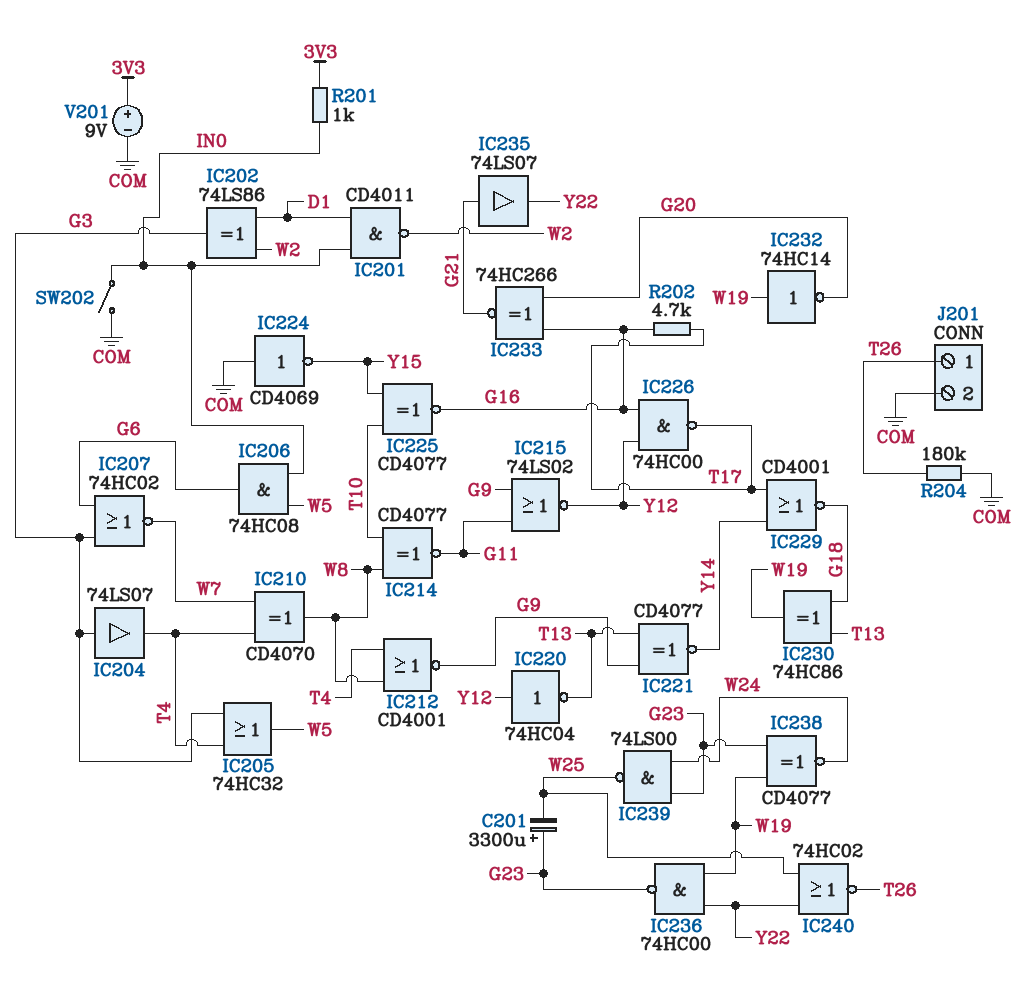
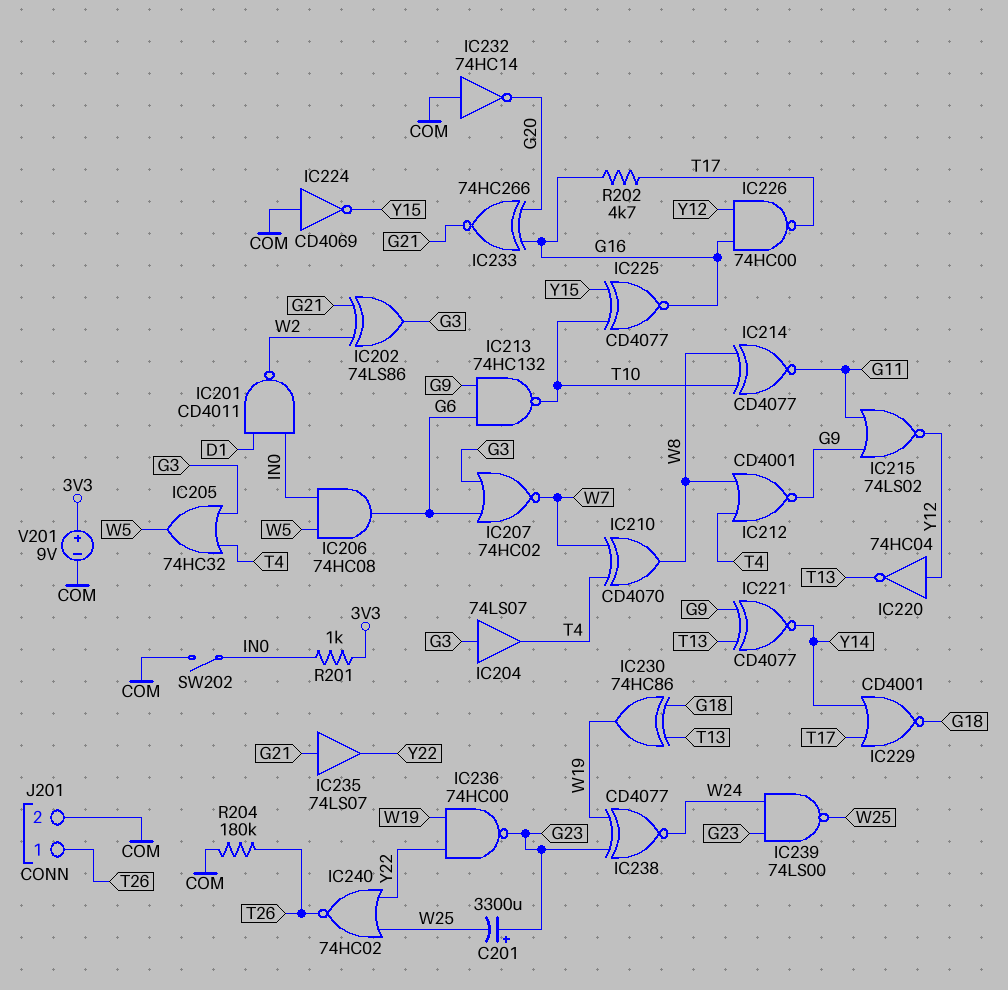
IC202: XOR 74LS86 (in D1, in W2, out G3) -> XOR 74LS86 (in G21, in W2, out G3)
IC213: none -> NAND 74HC132 (in G6, in G9, out T10)
IC232: NOT 74HC14 (in W19, out G20) -> NOT 74HC14 (in COM, out G20)

